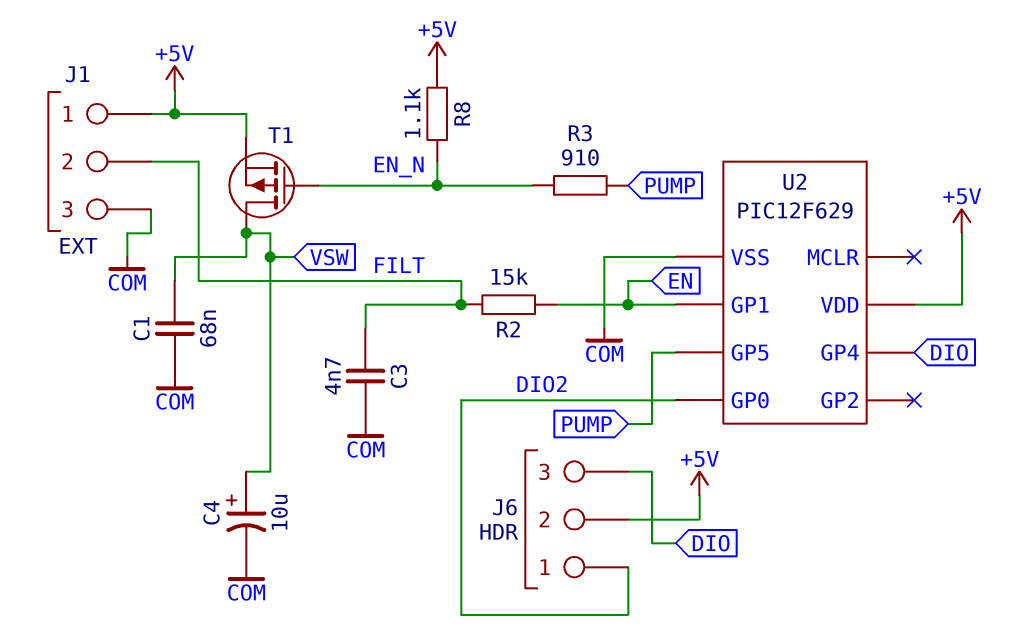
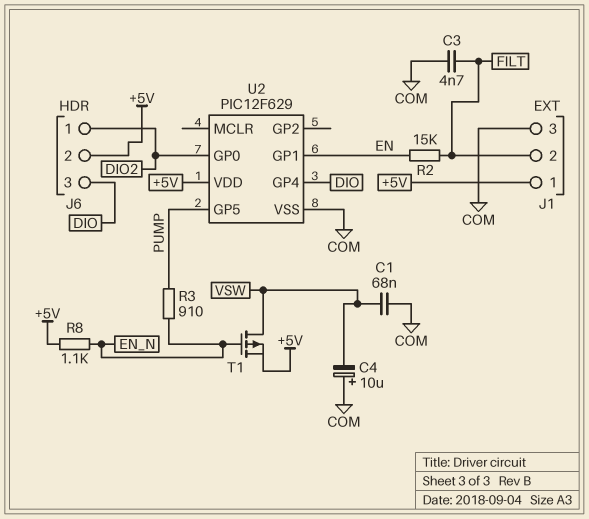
C4: 10uF (plus VSW, minus COM) -> 10uF (plus COM, minus VSW)

